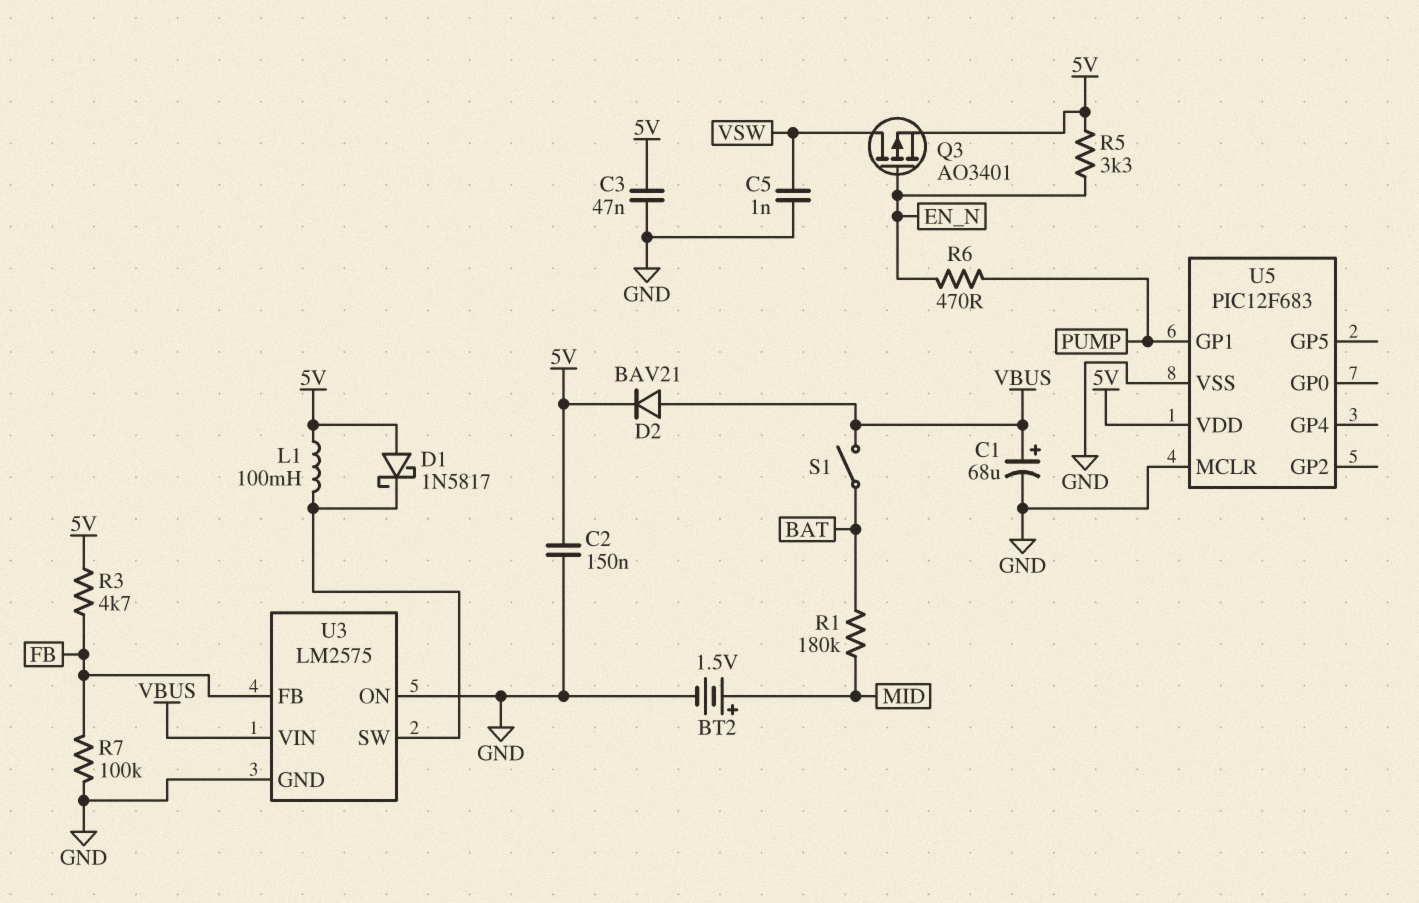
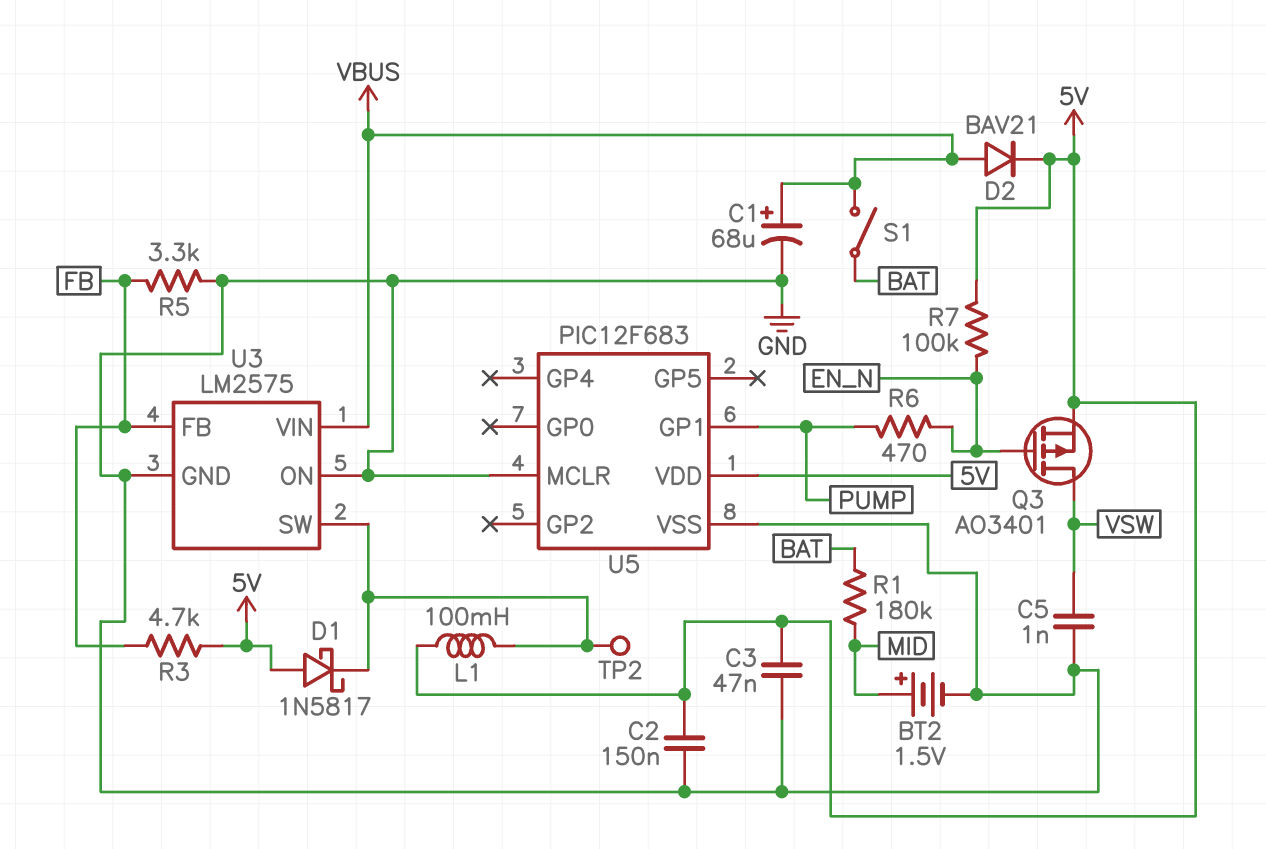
R5: 3.3k (5V, EN_N) -> 3.3k (FB, GND)
R7: 100k (FB, GND) -> 100k (5V, EN_N)
TP2: none -> test point (U3/SW)

